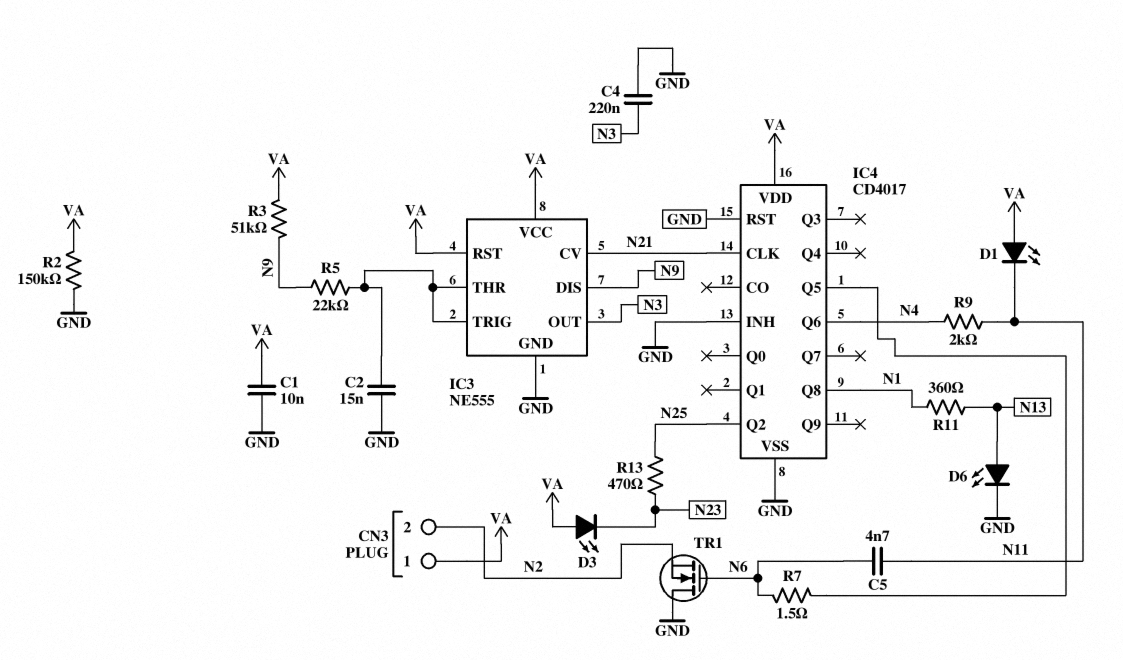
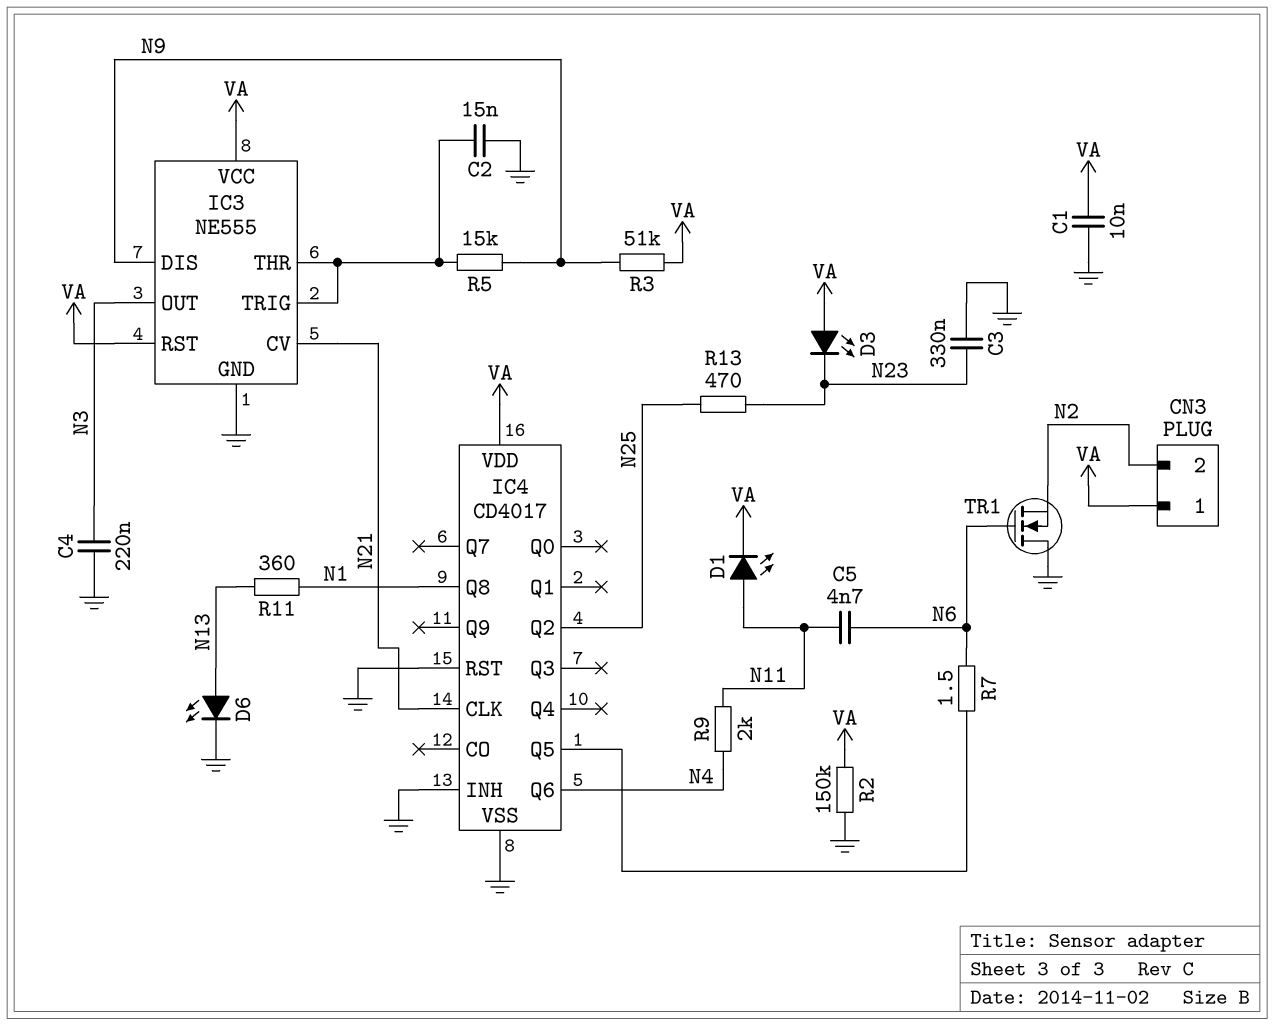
C3: none -> 330nF (GND, N23)
D1: LED (A VA, K N11) -> LED (A N11, K VA)
R5: 22k (IC3/THR, N9) -> 15k (IC3/THR, N9)

